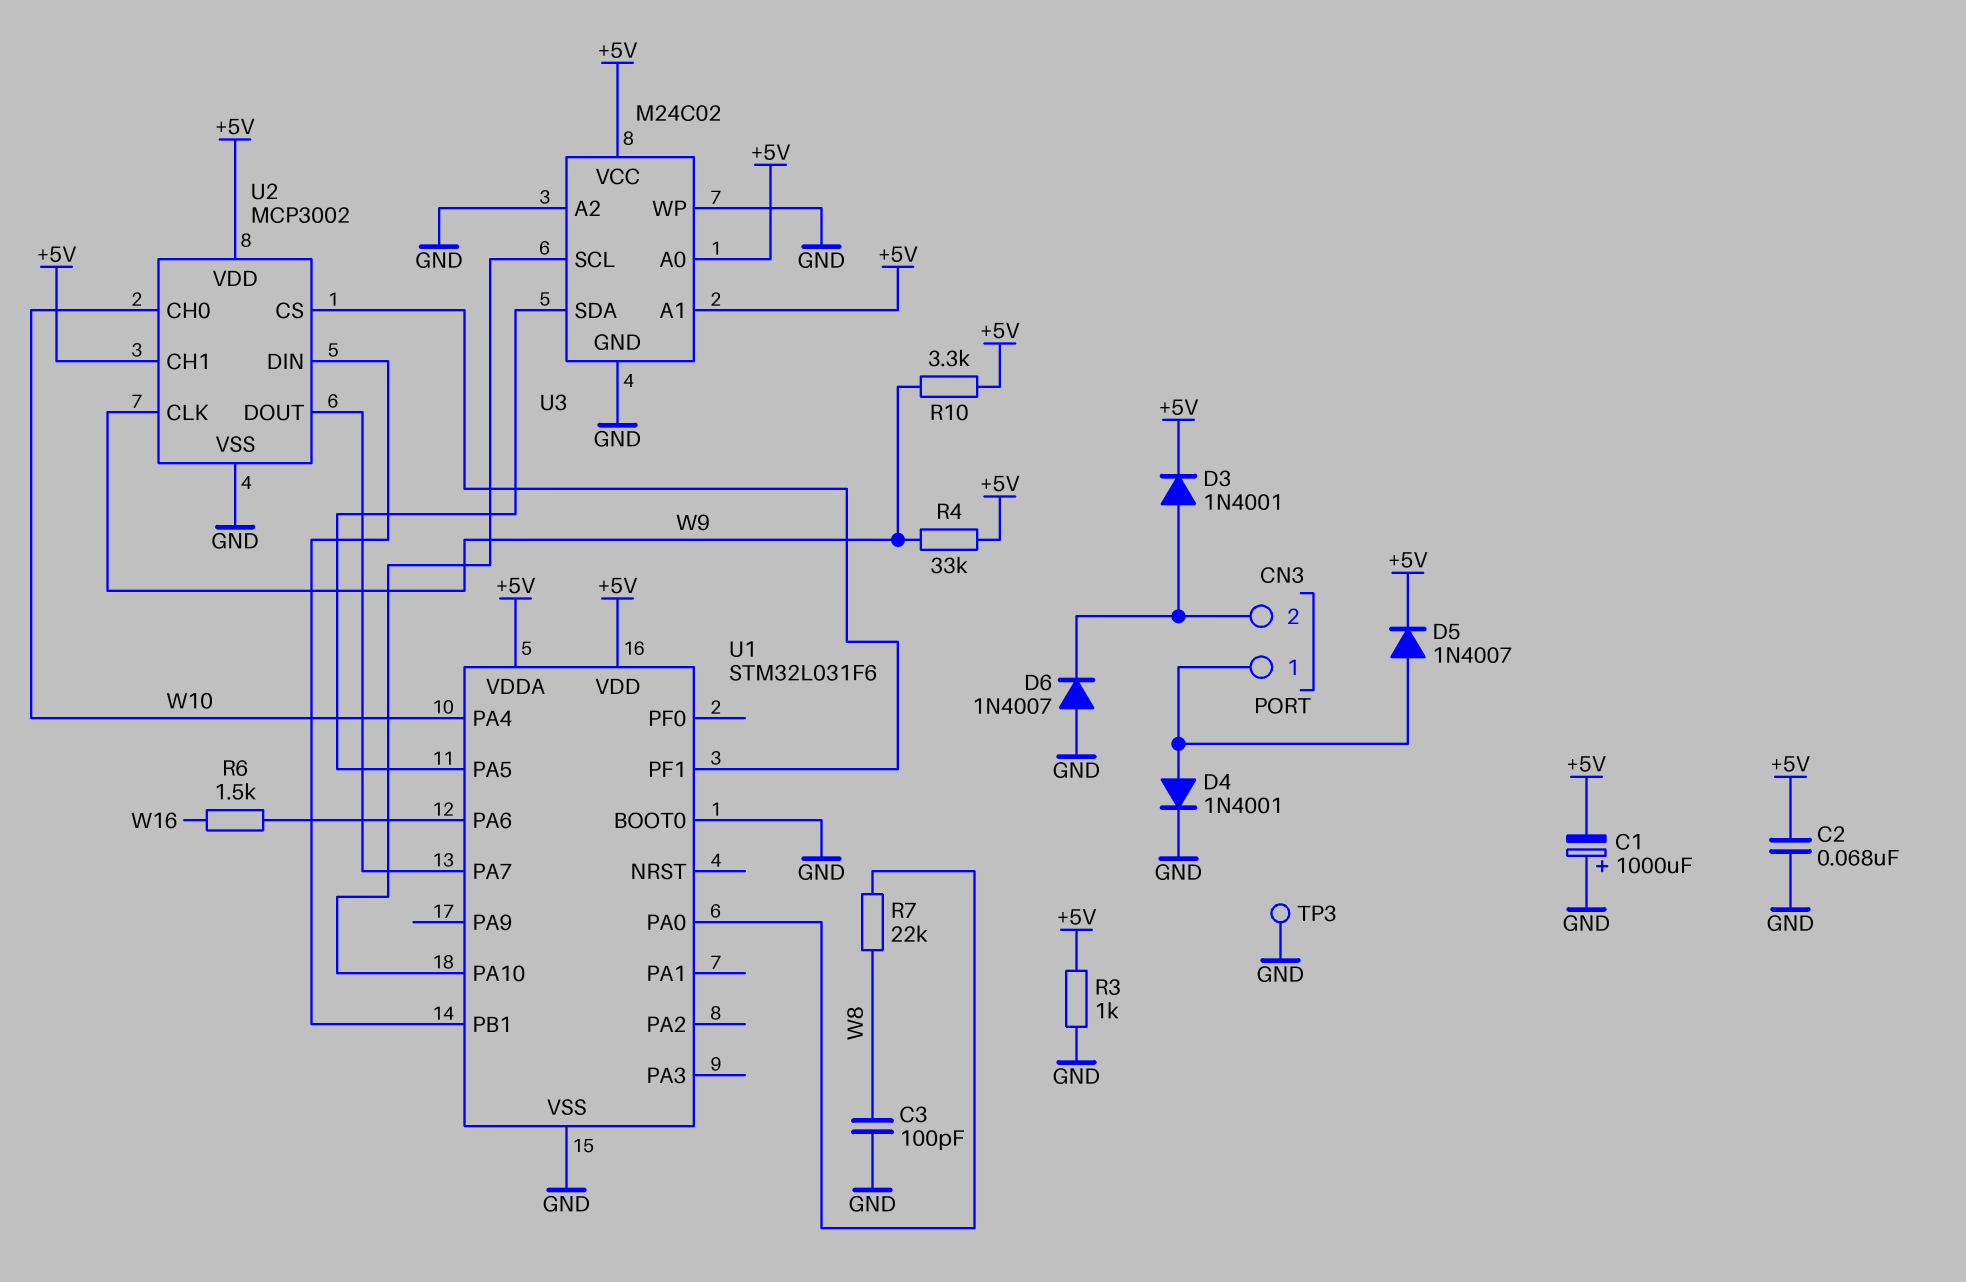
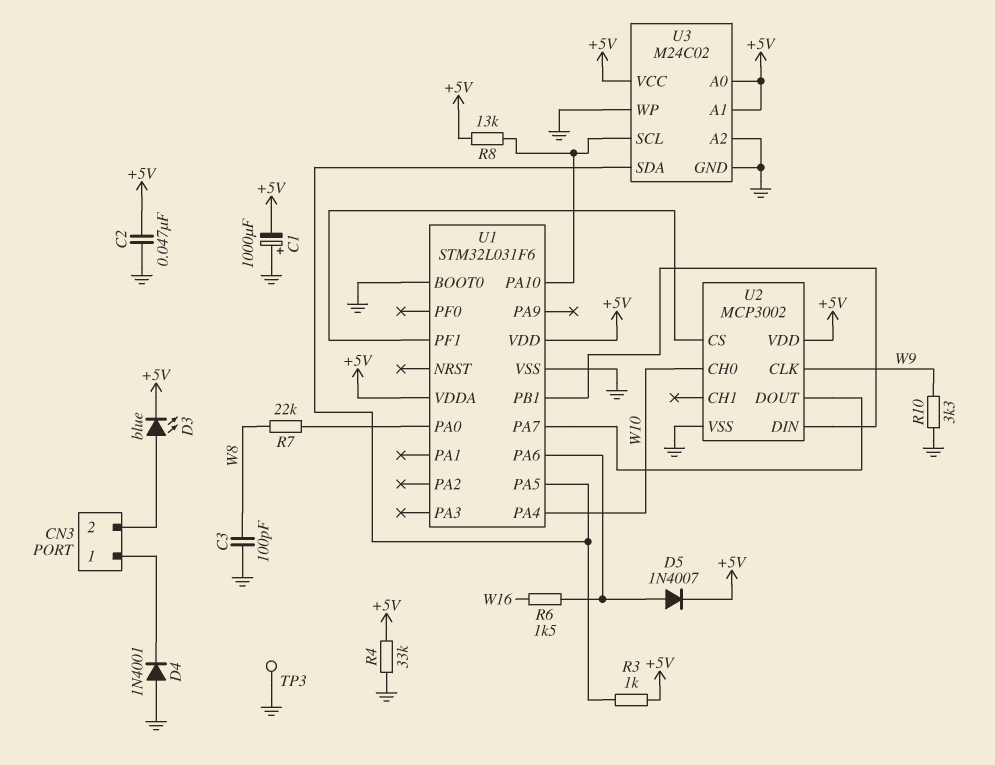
C2: 68nF (+5V, GND) -> 47nF (+5V, GND)
D3: diode 1N4001 (A CN3/2, K +5V) -> LED blue (A CN3/2, K +5V)
D4: diode 1N4001 (A CN3/1, K GND) -> diode 1N4001 (A GND, K CN3/1)
D5: diode 1N4007 (A CN3/1, K +5V) -> diode 1N4007 (A U1/PA6, K +5V)
D6: diode 1N4007 (A GND, K CN3/2) -> none
R3: 1k (+5V, GND) -> 1k (+5V, U1/PA5)
R4: 33k (+5V, W9) -> 33k (+5V, GND)
R8: none -> 13k (+5V, U1/PA10)
R10: 3.3k (+5V, W9) -> 3.3k (GND, W9)
U2 pin CH1: +5V -> none

